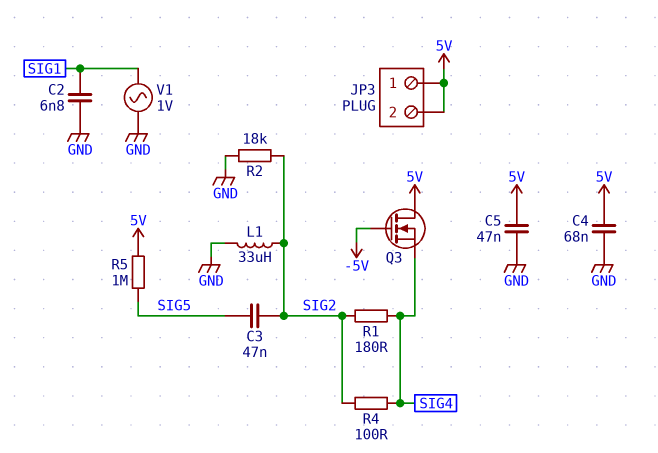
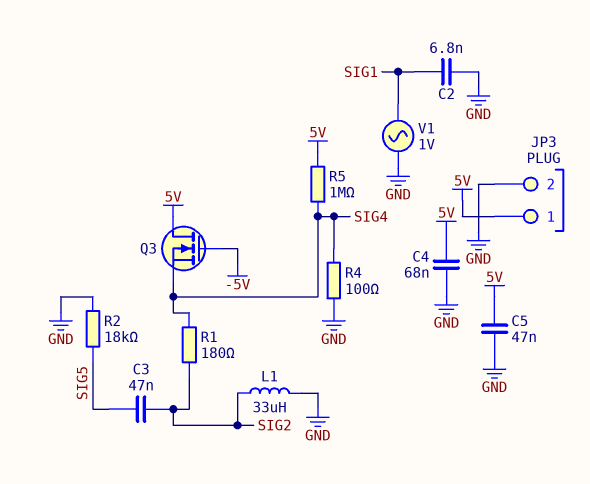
JP3 pin 2: 5V -> GND
R2: 18k (GND, SIG2) -> 18k (GND, SIG5)
R4: 100 (SIG2, SIG4) -> 100 (GND, SIG4)
R5: 1M (5V, SIG5) -> 1M (5V, SIG4)

